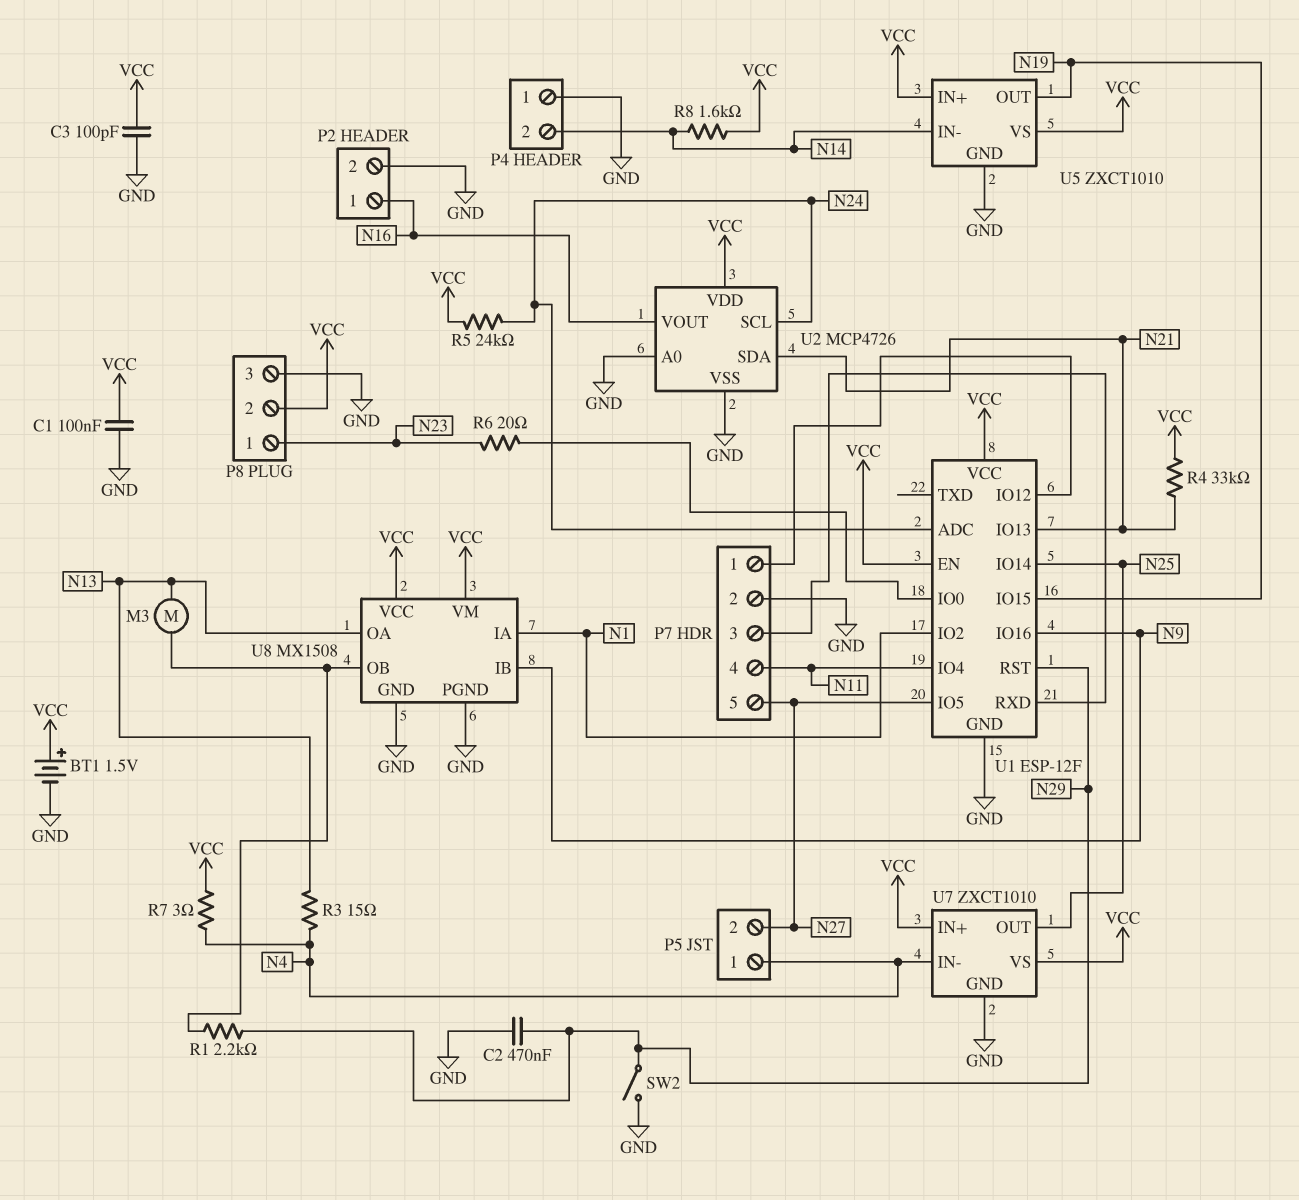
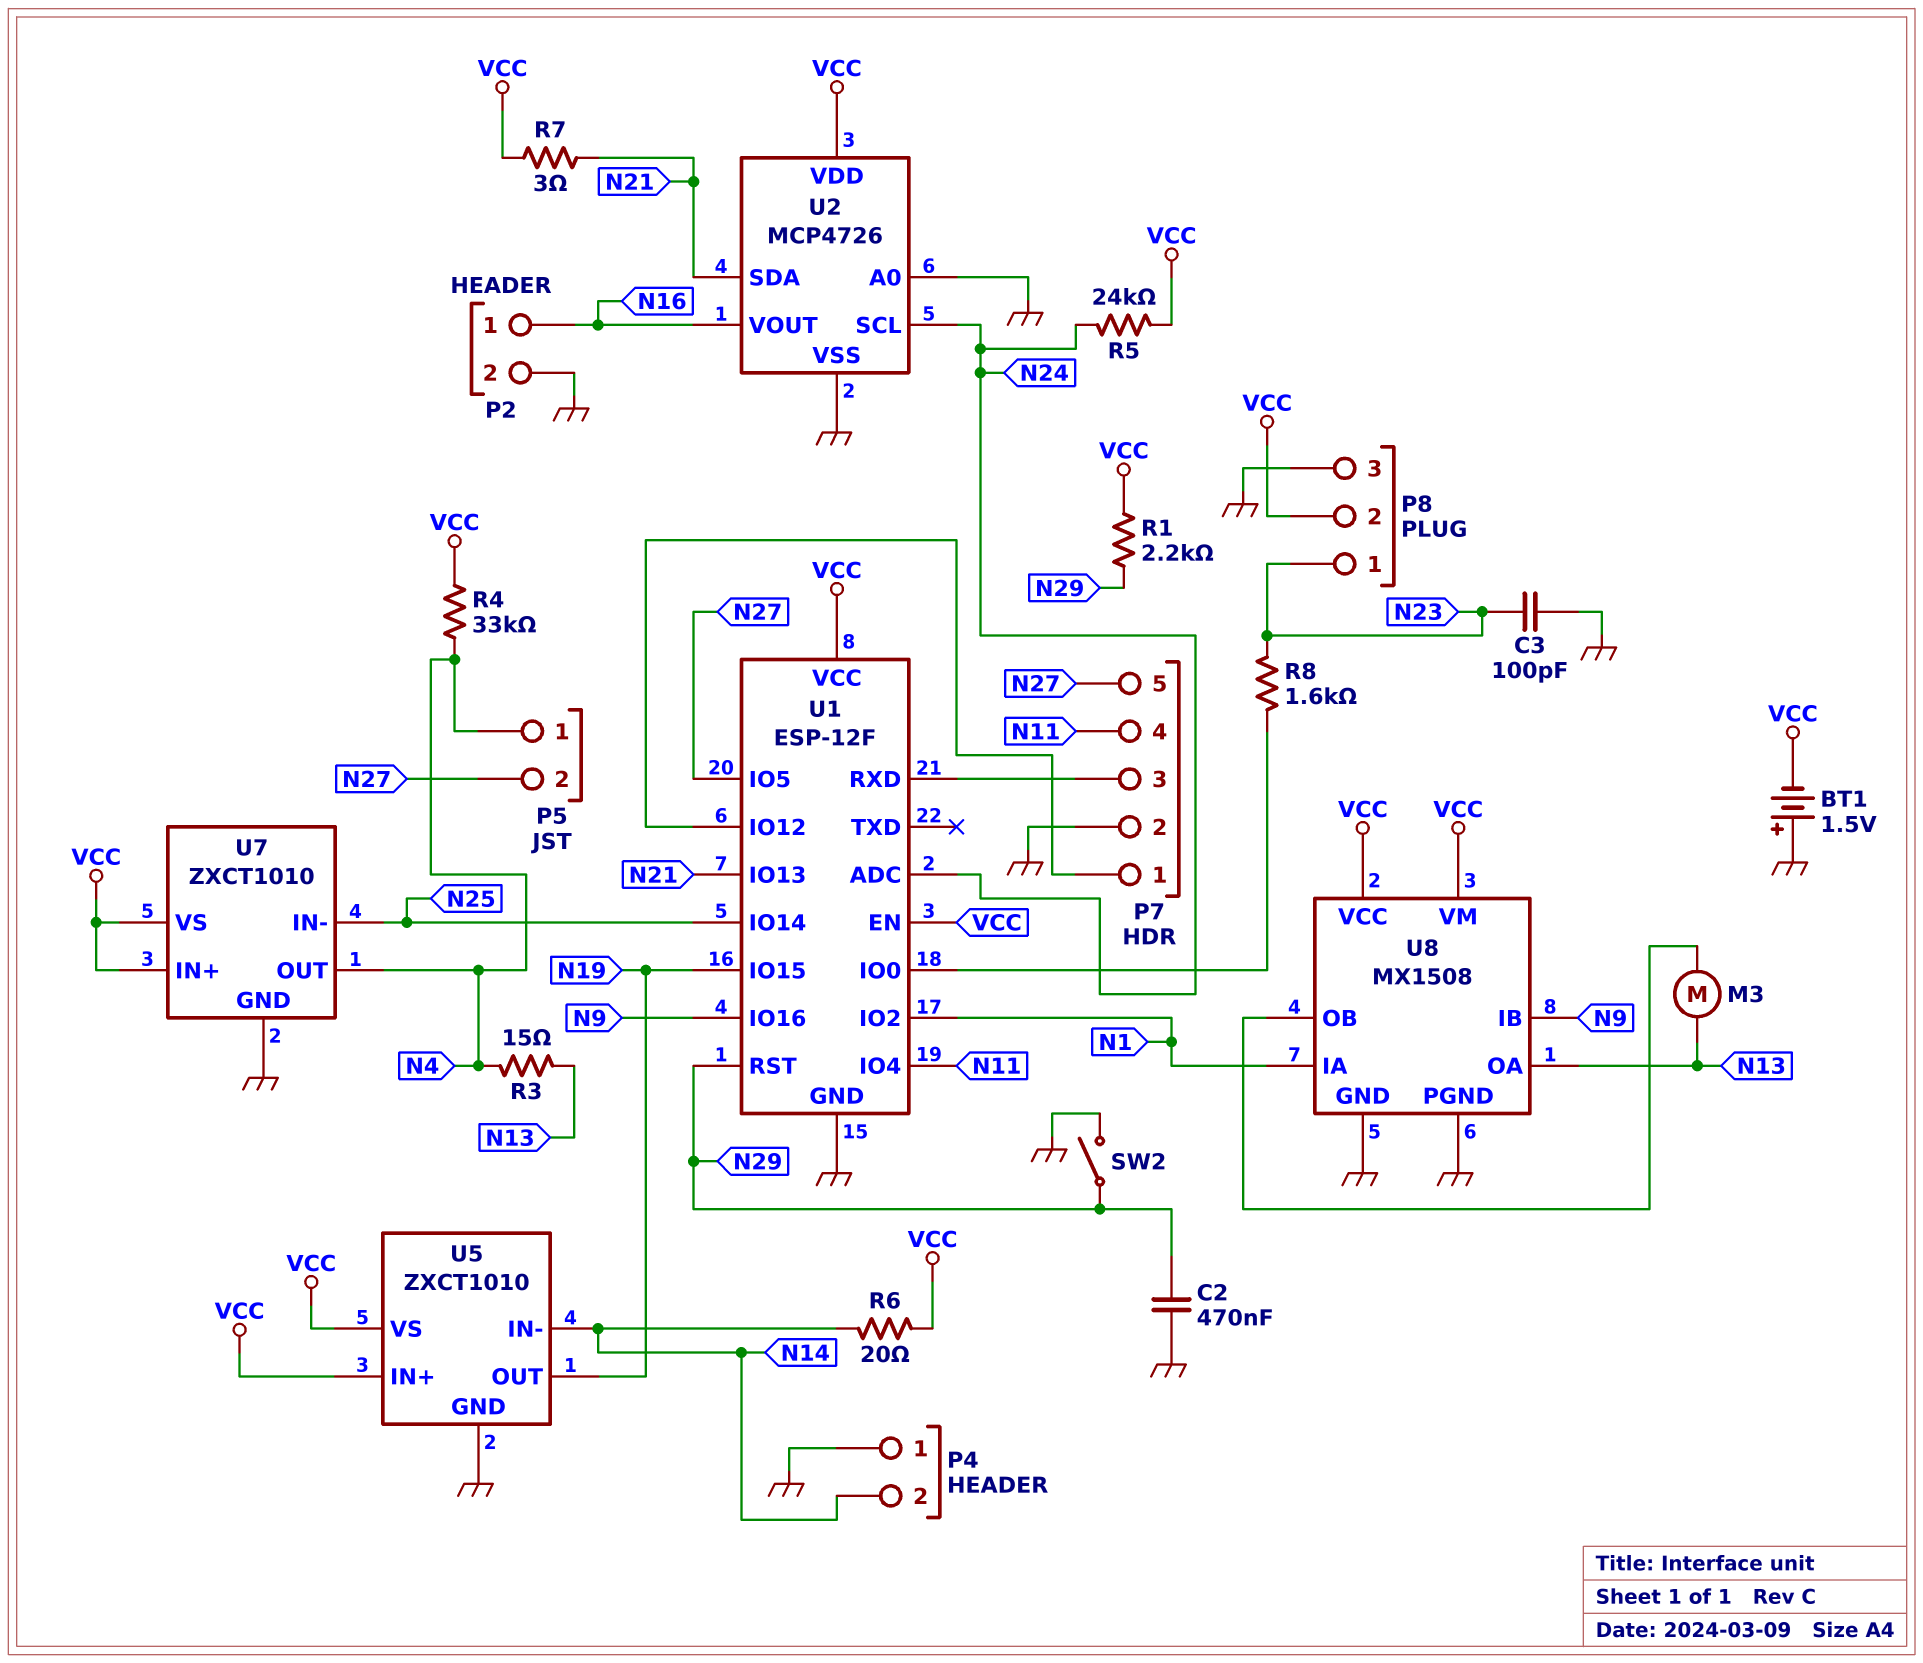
BT1: 1.5V (plus VCC, minus GND) -> 1.5V (plus GND, minus VCC)
C1: 100nF (GND, VCC) -> none
C3: 100pF (GND, VCC) -> 100pF (GND, N23)
R1: 2.2k (N29, U8/OB) -> 2.2k (N29, VCC)
R4: 33k (N21, VCC) -> 33k (N4, VCC)
R6: 20 (N23, U1/IO0) -> 20 (N14, VCC)
R7: 3 (N4, VCC) -> 3 (N21, VCC)
R8: 1.6k (N14, VCC) -> 1.6k (N23, U1/IO0)
U7 pin IN-: N4 -> N25
U7 pin OUT: N25 -> N4

